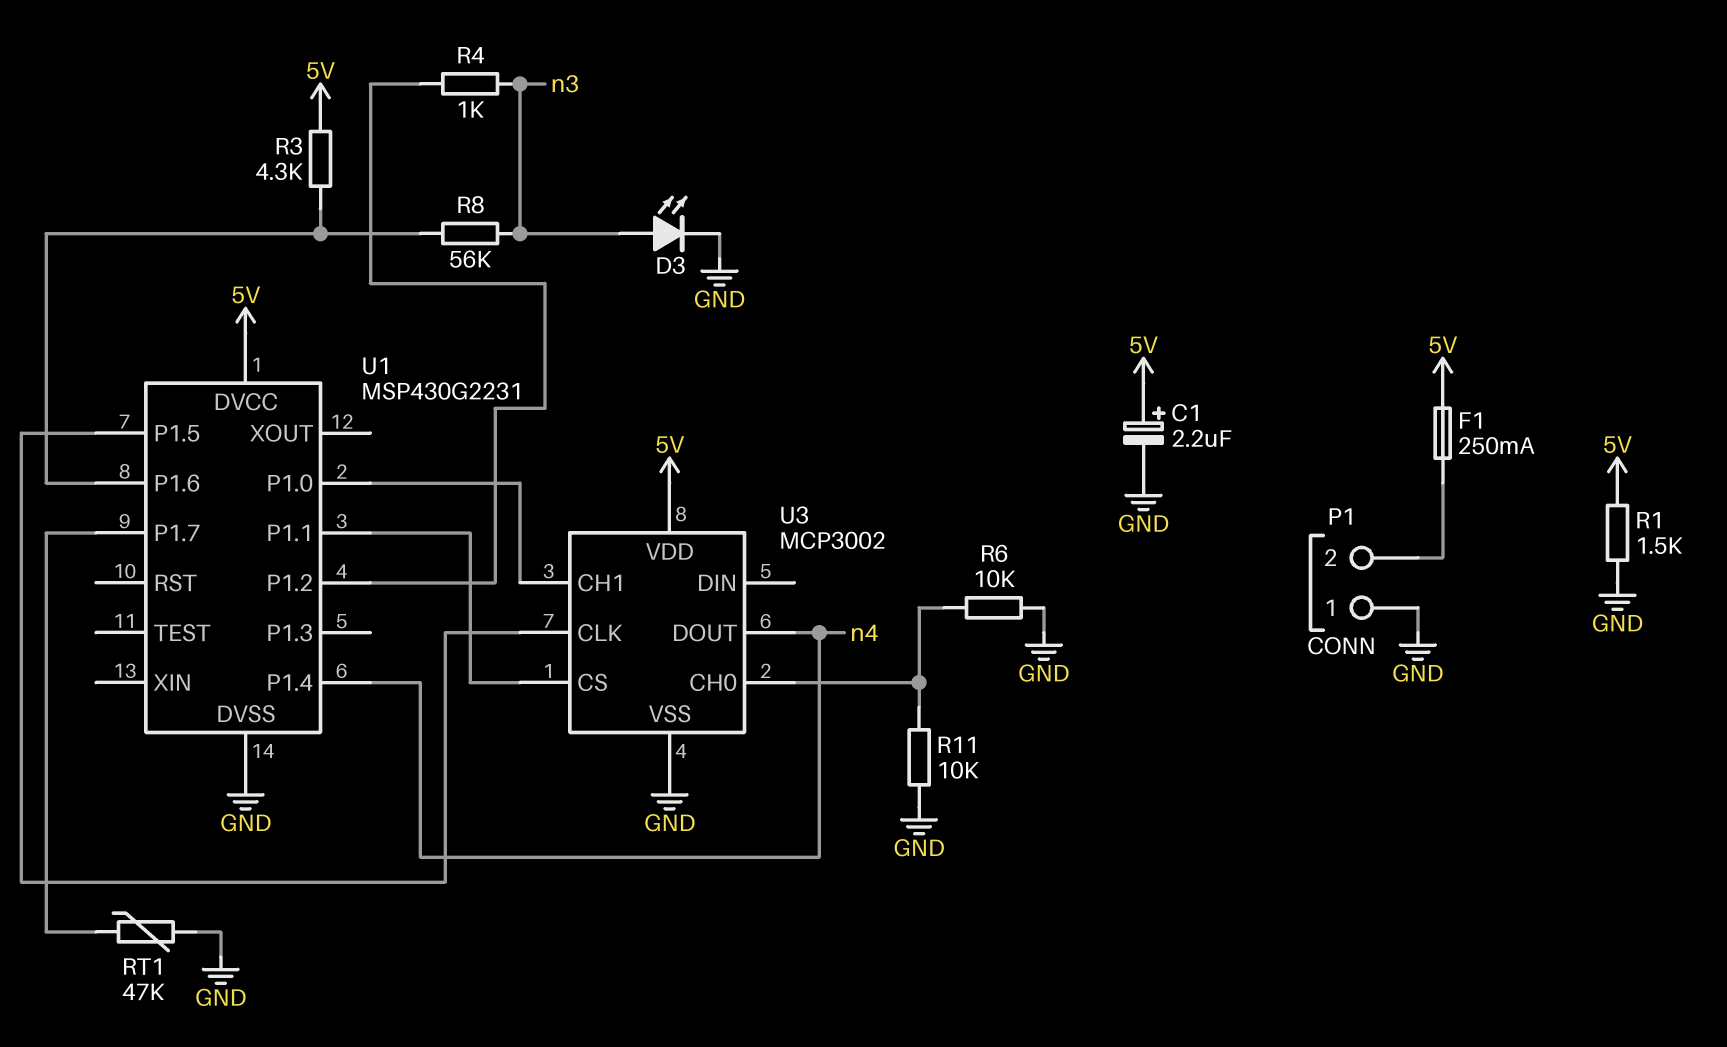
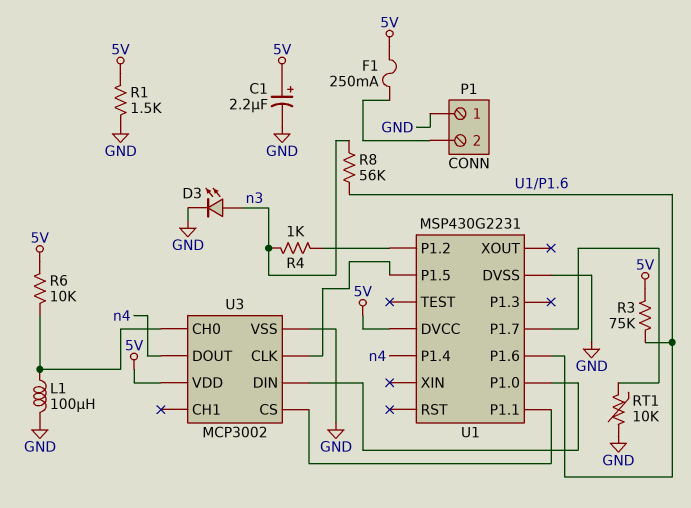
L1: none -> 100uH (GND, U3/CH0)
R3: 4.3k (5V, U1/P1.6) -> 75k (5V, U1/P1.6)
R6: 10k (GND, U3/CH0) -> 10k (5V, U3/CH0)
R11: 10k (GND, U3/CH0) -> none
RT1: 47k (GND, U1/P1.7) -> 10k (GND, U1/P1.7)
U3 pin CH1: U1/P1.0 -> none
U3 pin DIN: none -> U1/P1.0

